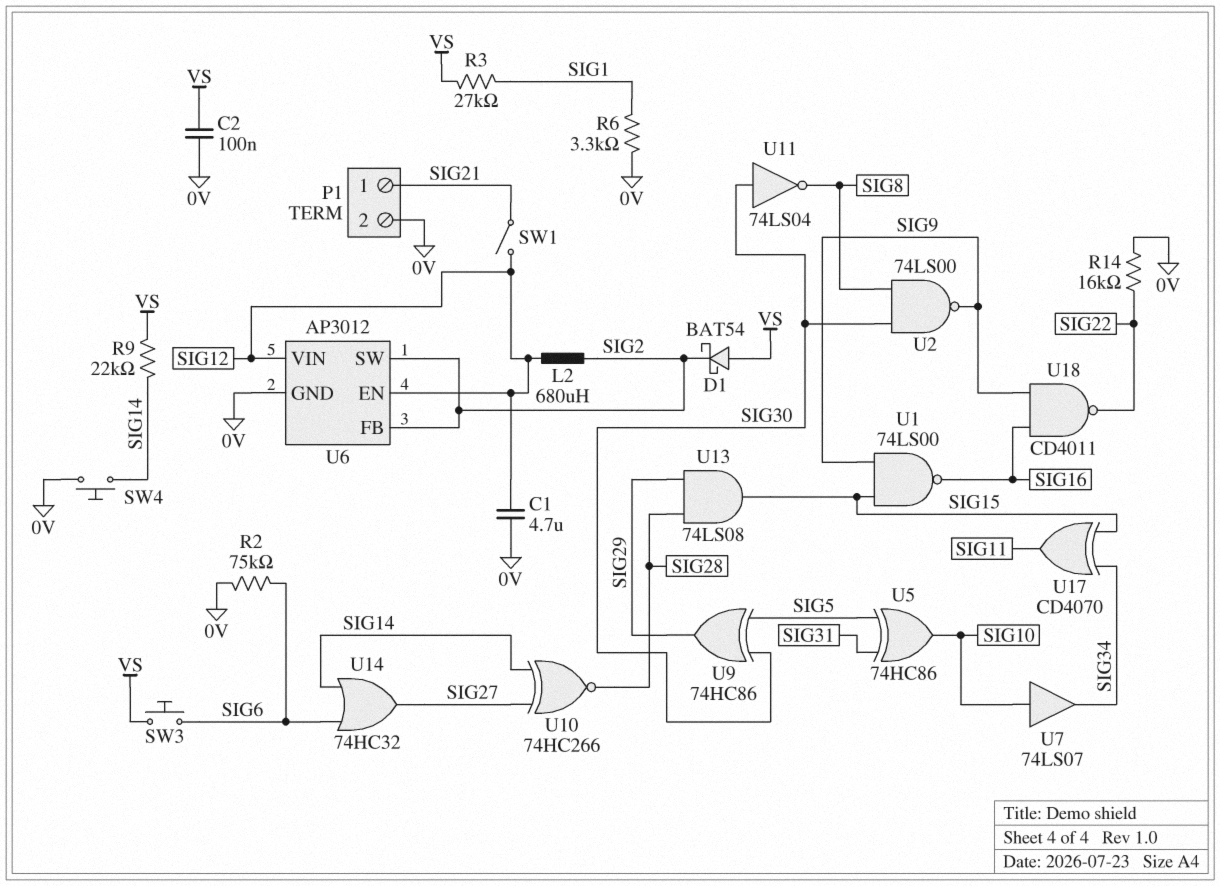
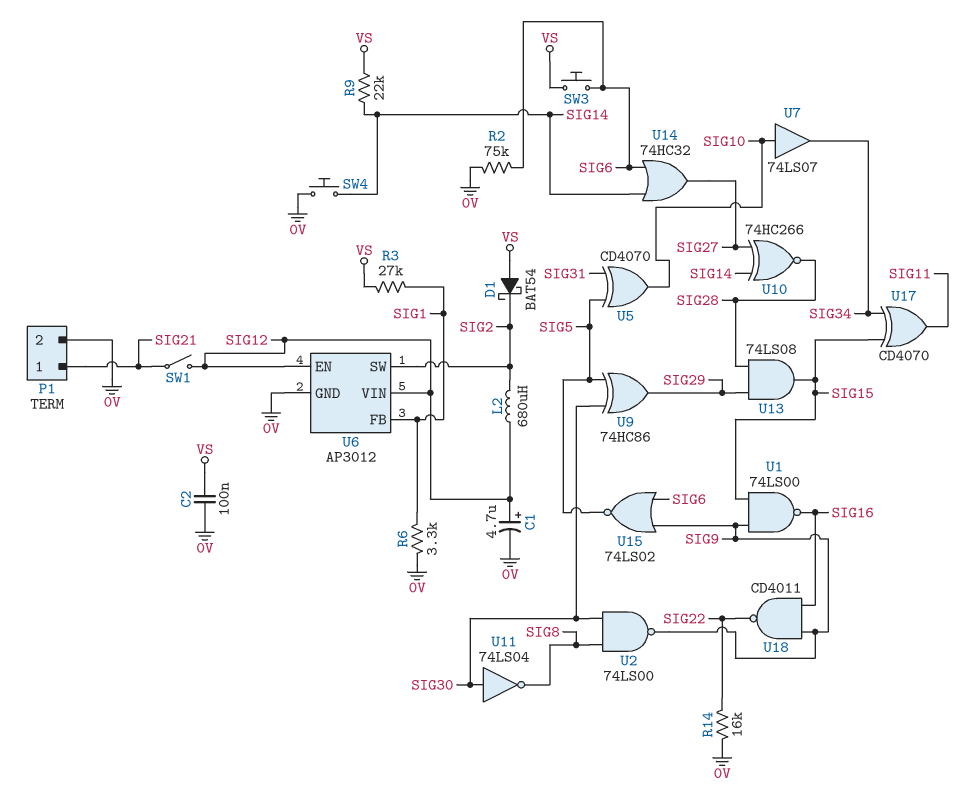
C1: 4.7uF (0V, SIG12) -> 4.7uF (plus SIG12, minus 0V)
U5: XOR 74HC86 (in SIG5, in SIG31, out SIG10) -> XOR CD4070 (in SIG5, in SIG31, out SIG10)
U6 pin FB: SIG2 -> SIG1
U15: none -> NOR 74LS02 (in SIG6, in SIG9, out SIG5)

